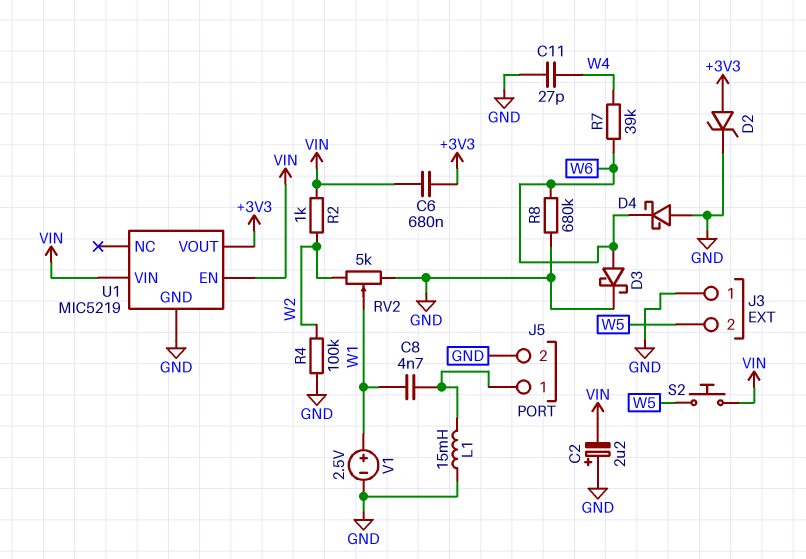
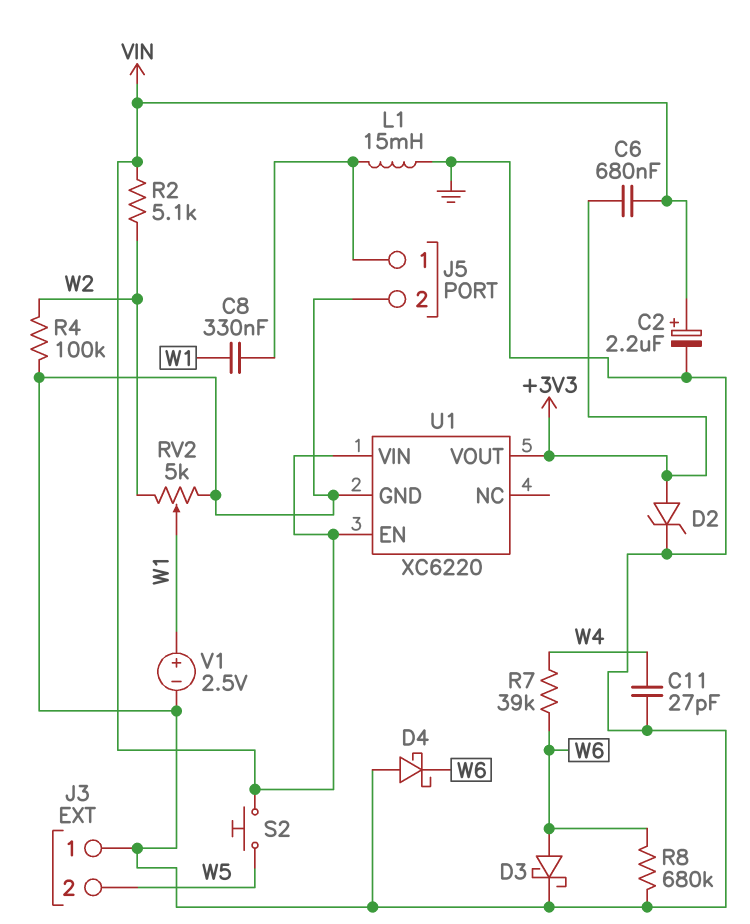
C2: 2.2uF (plus GND, minus VIN) -> 2.2uF (plus VIN, minus GND)
C8: 4.7nF (J5/1, W1) -> 330nF (J5/1, W1)
R2: 1k (VIN, W2) -> 5.1k (VIN, W2)
U1: MIC5219 -> XC6220

